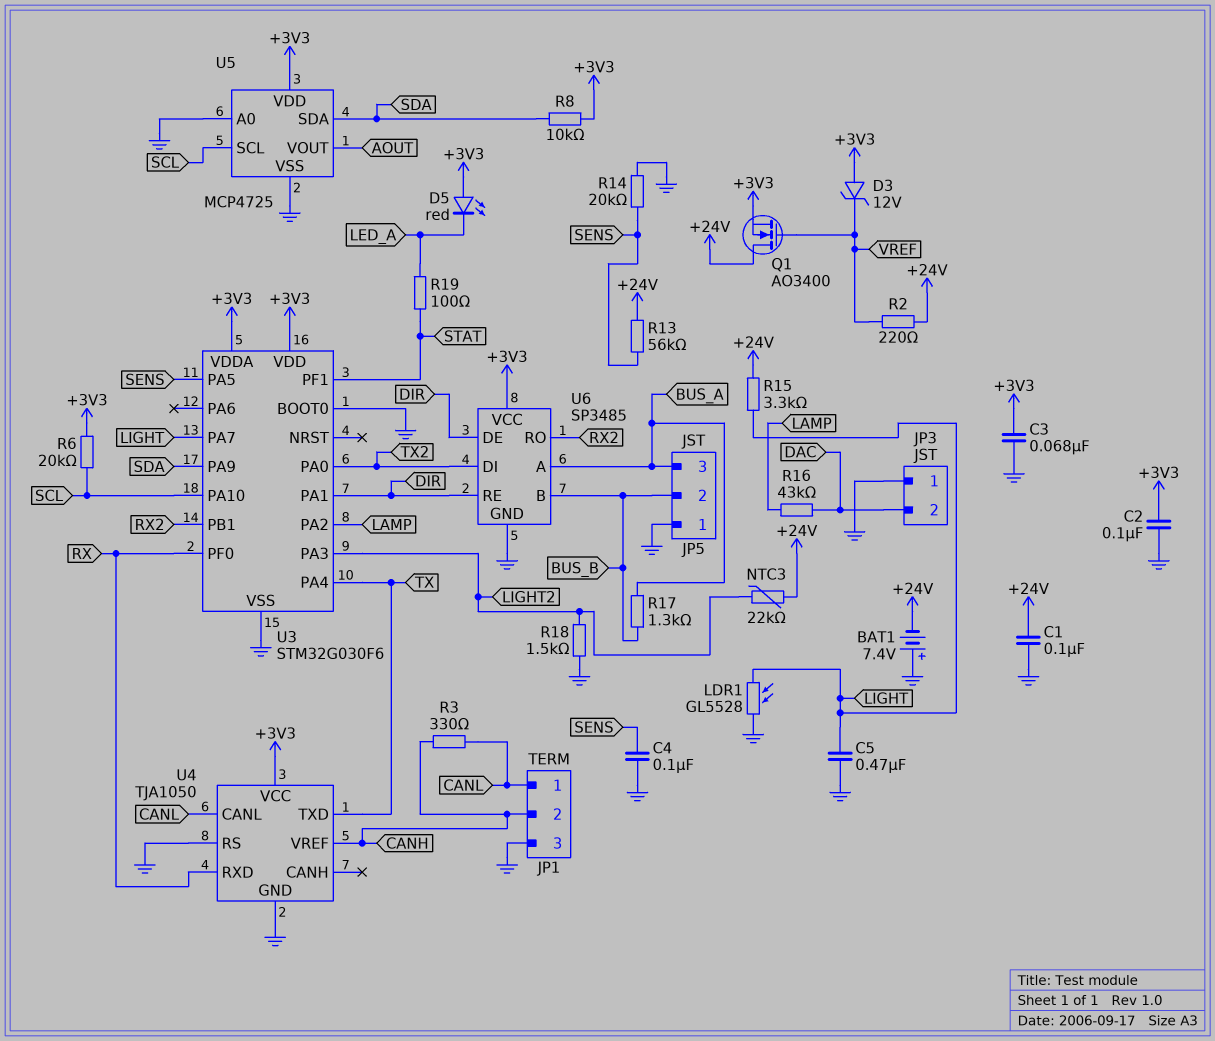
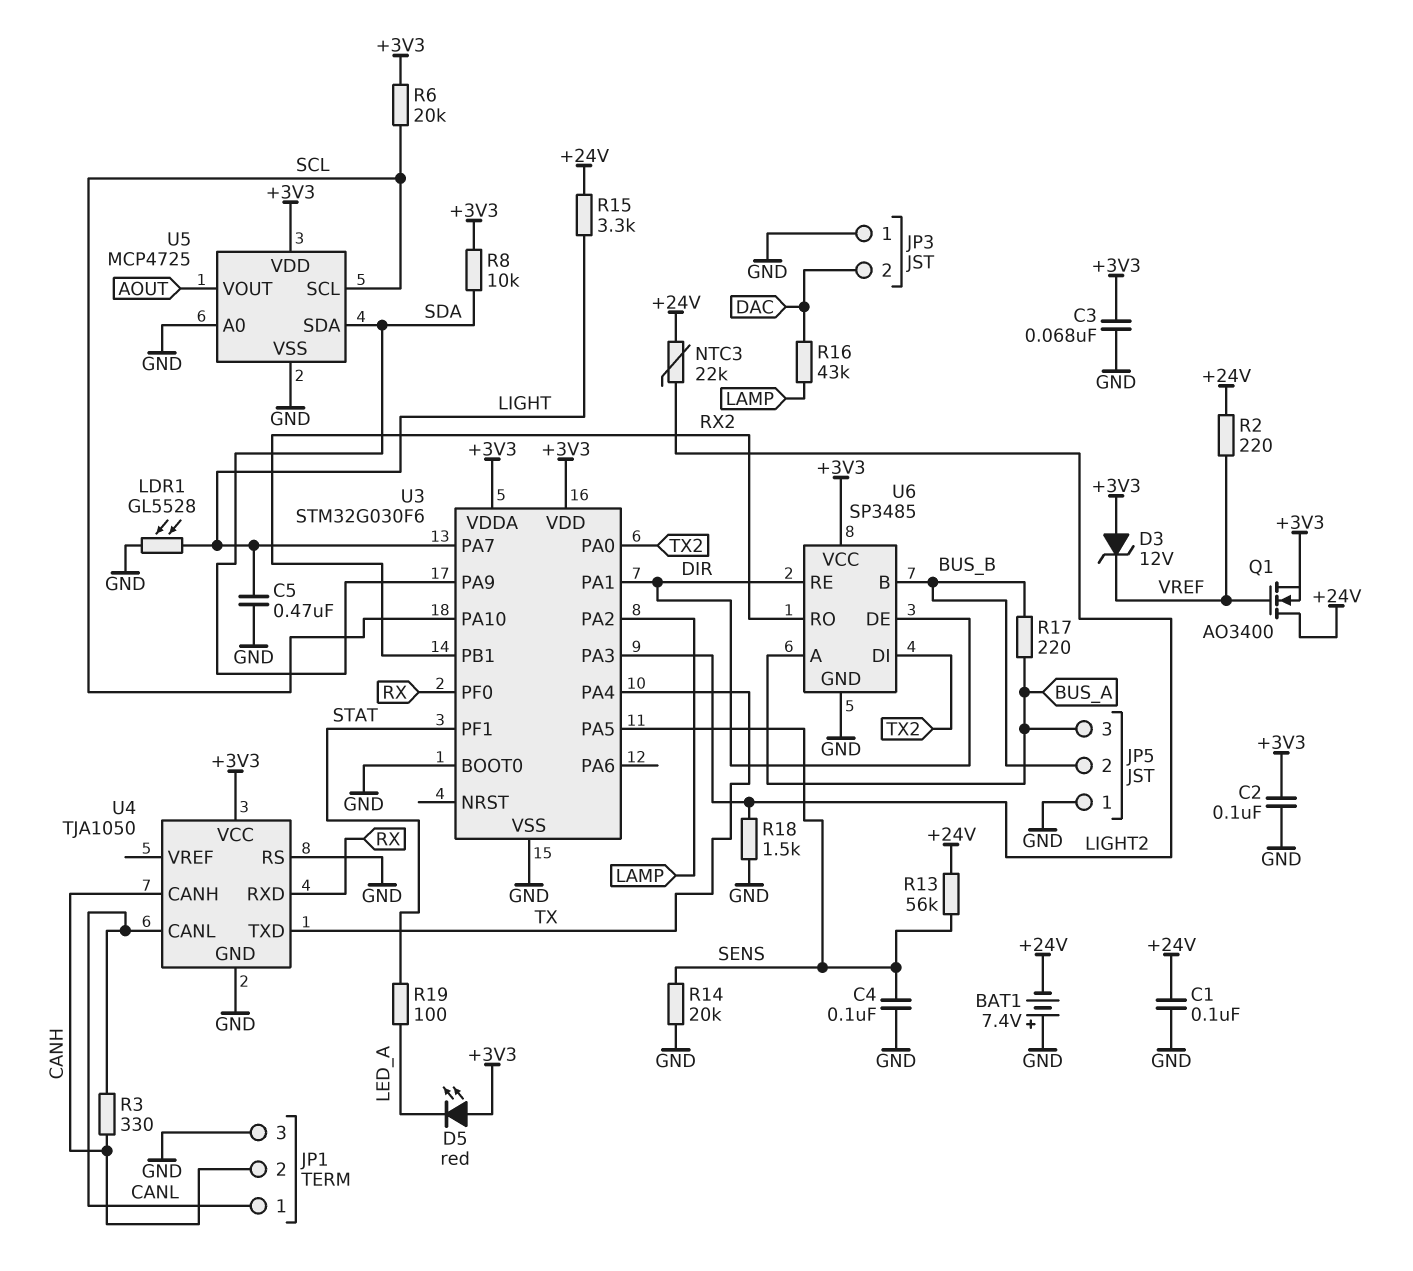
R17: 1.3k (BUS_A, BUS_B) -> 220 (BUS_A, BUS_B)
U4 pin CANH: none -> CANH
U4 pin VREF: CANH -> none

